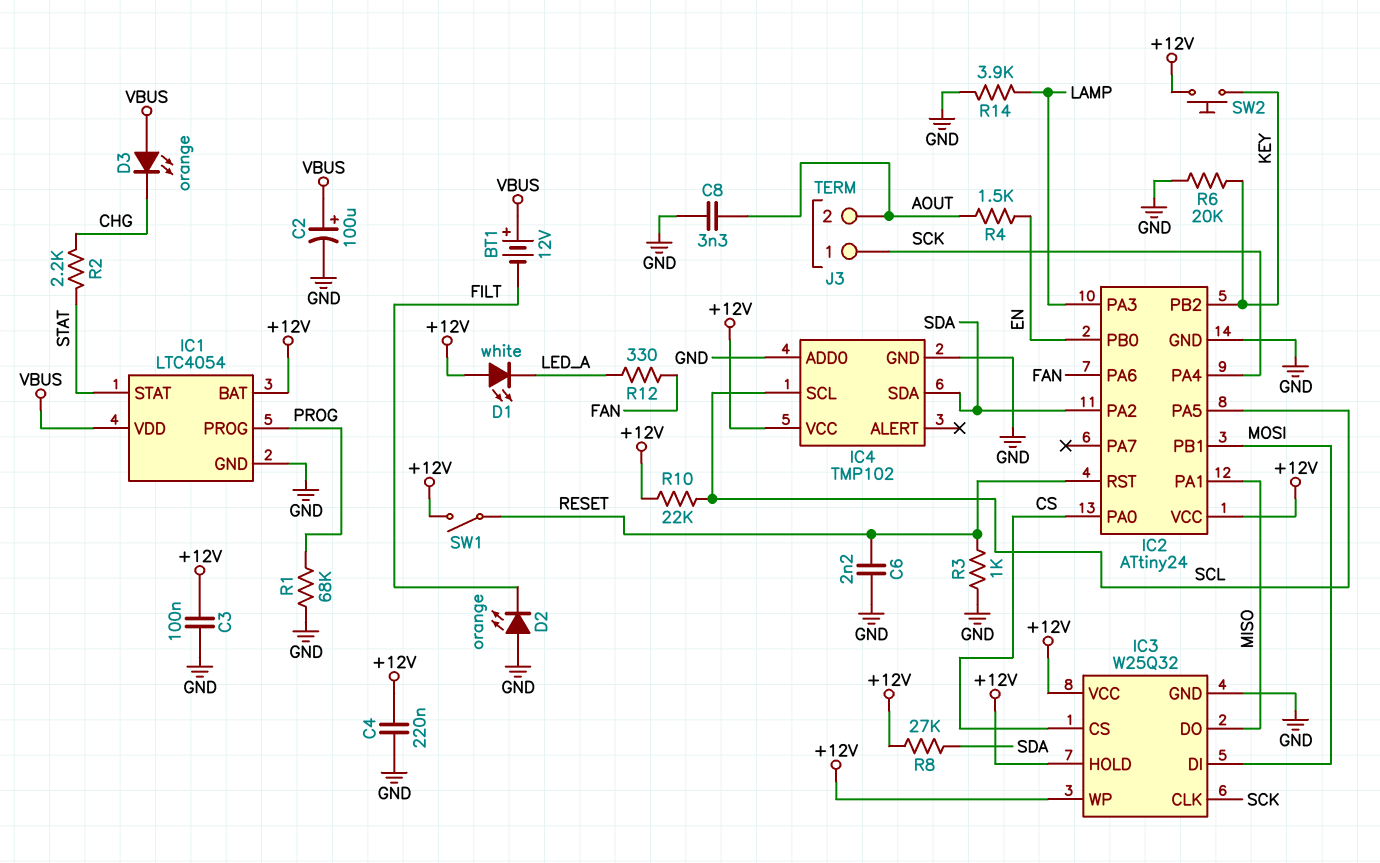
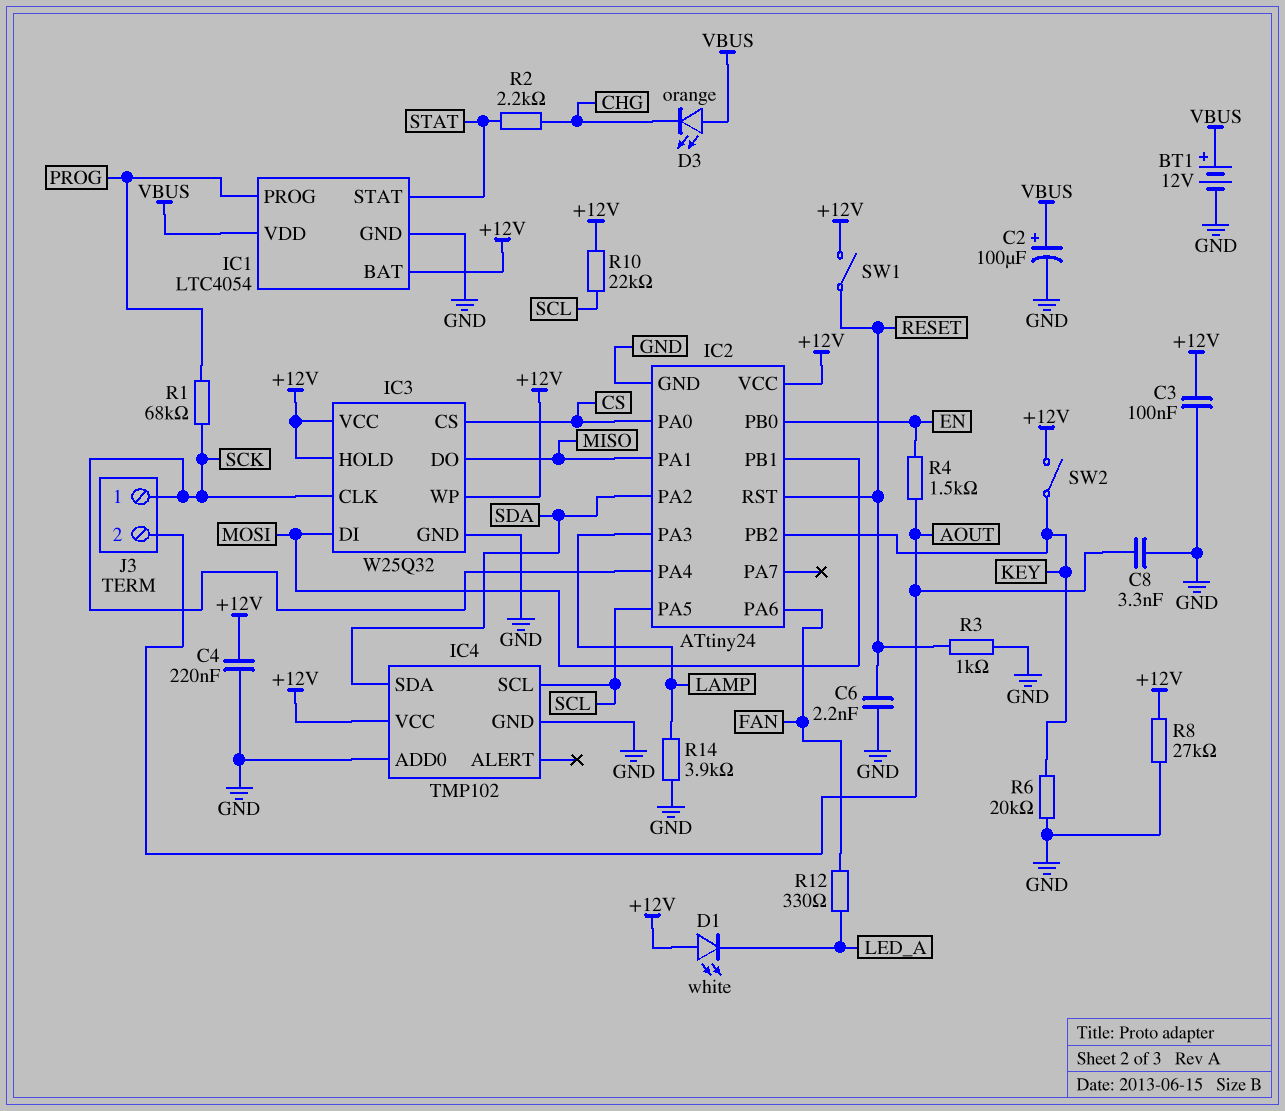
BT1: 12V (plus VBUS, minus FILT) -> 12V (plus VBUS, minus GND)
D2: LED orange (A GND, K FILT) -> none
R1: 68k (GND, PROG) -> 68k (PROG, SCK)
R8: 27k (+12V, SDA) -> 27k (+12V, GND)
SW2: button (+12V, KEY) -> switch (+12V, KEY)

